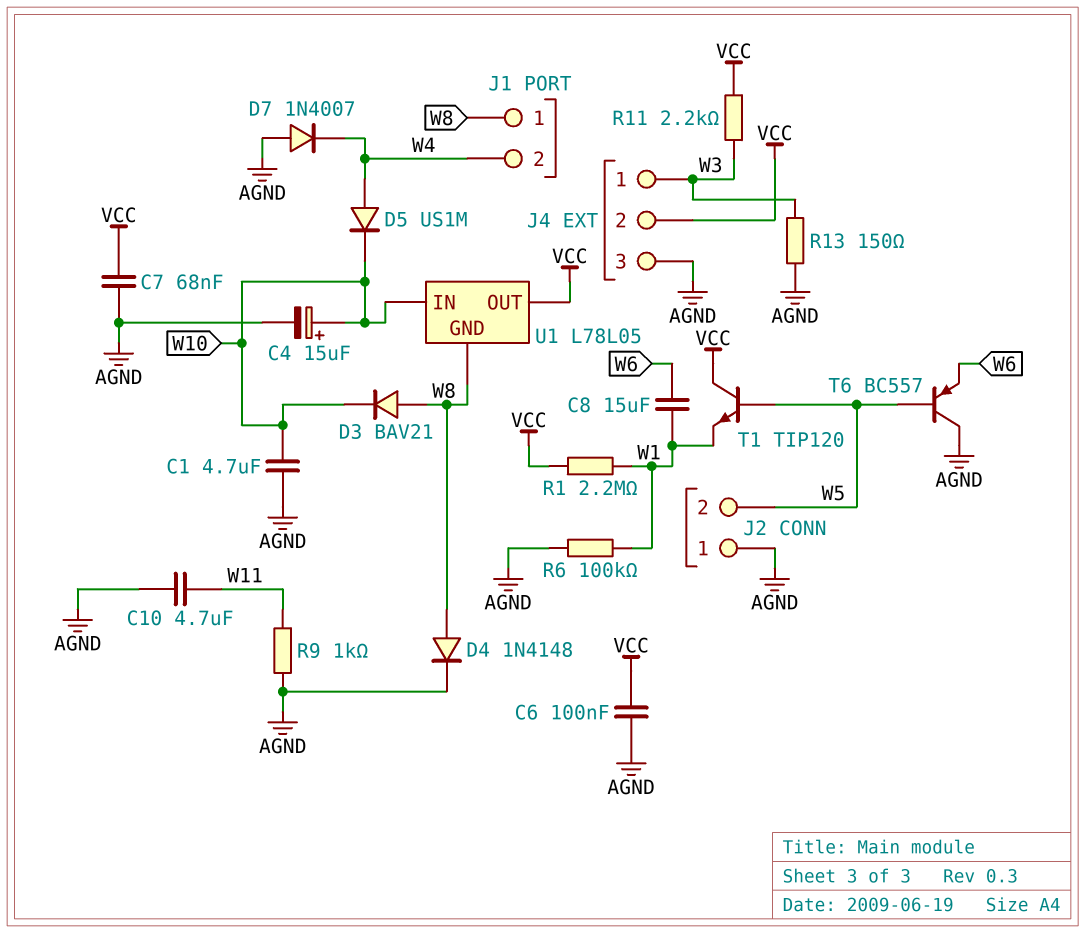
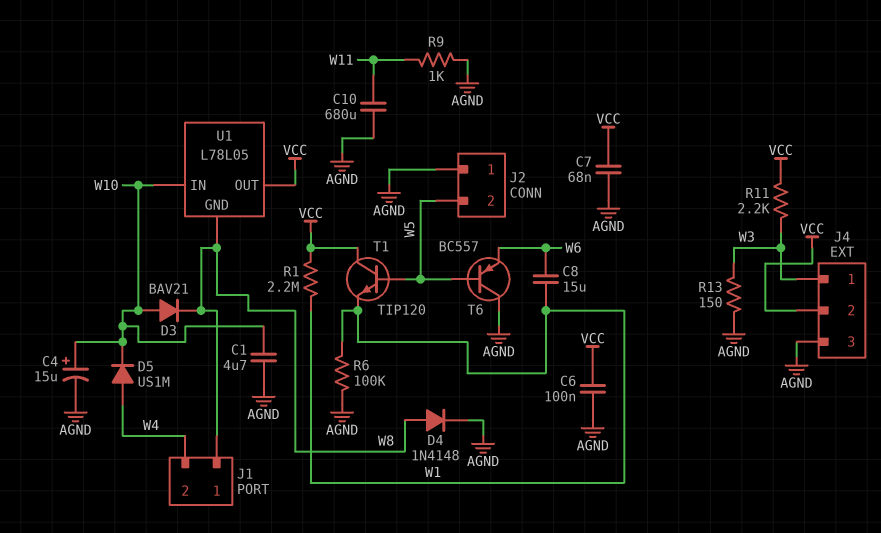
C10: 4.7uF (AGND, W11) -> 680uF (AGND, W11)
D3: diode BAV21 (A W8, K W10) -> diode BAV21 (A W10, K W8)
D7: diode 1N4007 (A AGND, K W4) -> none

